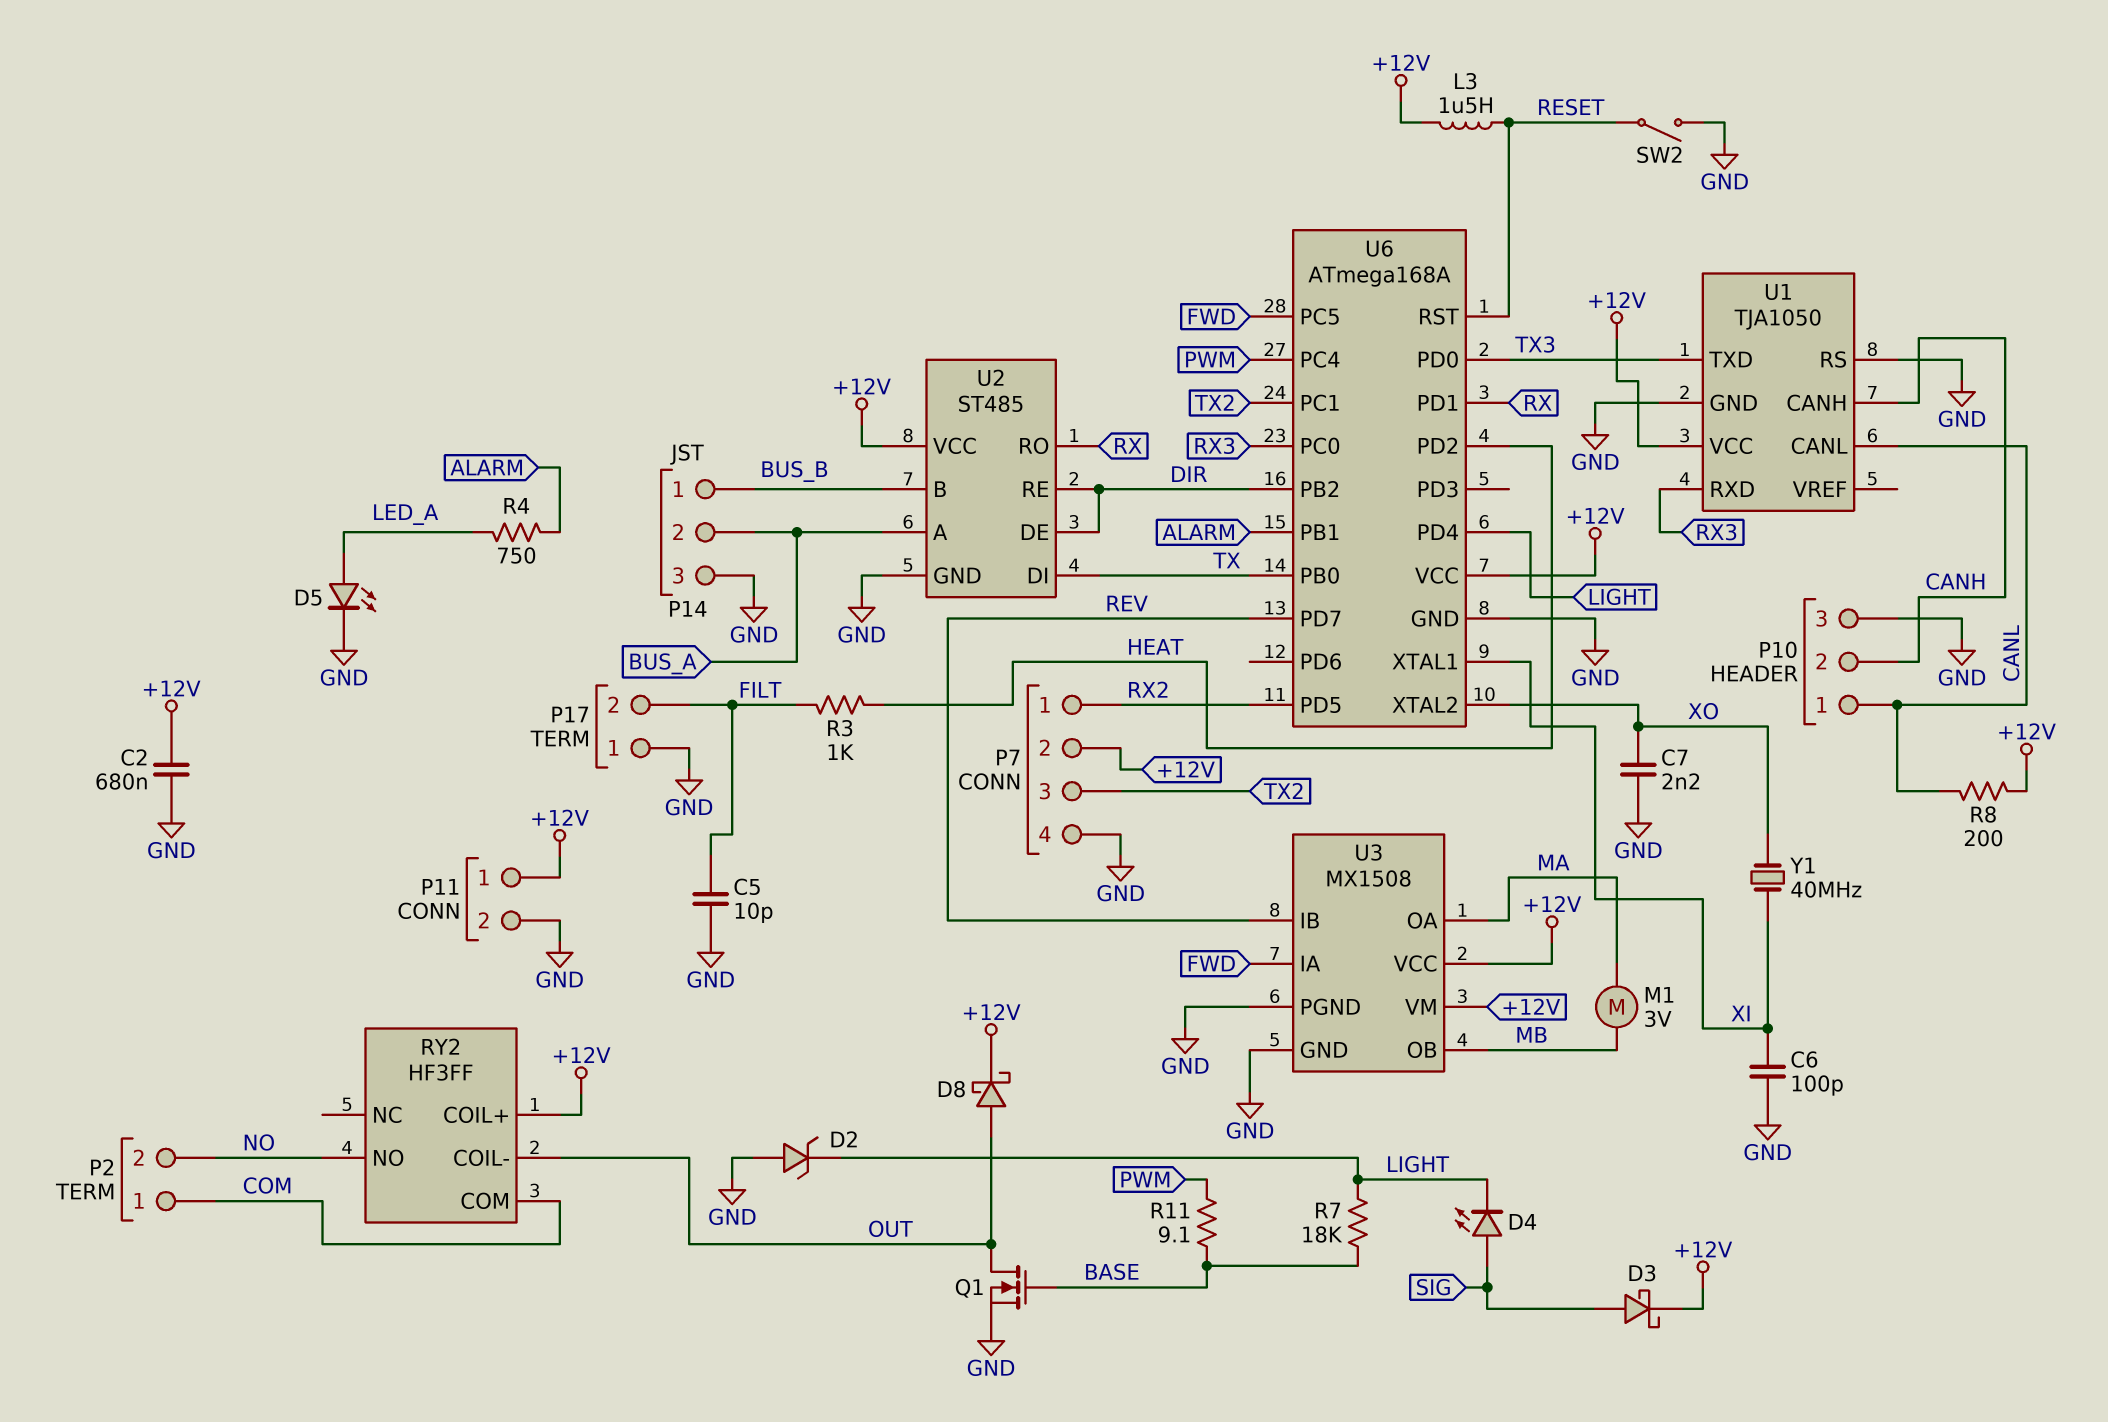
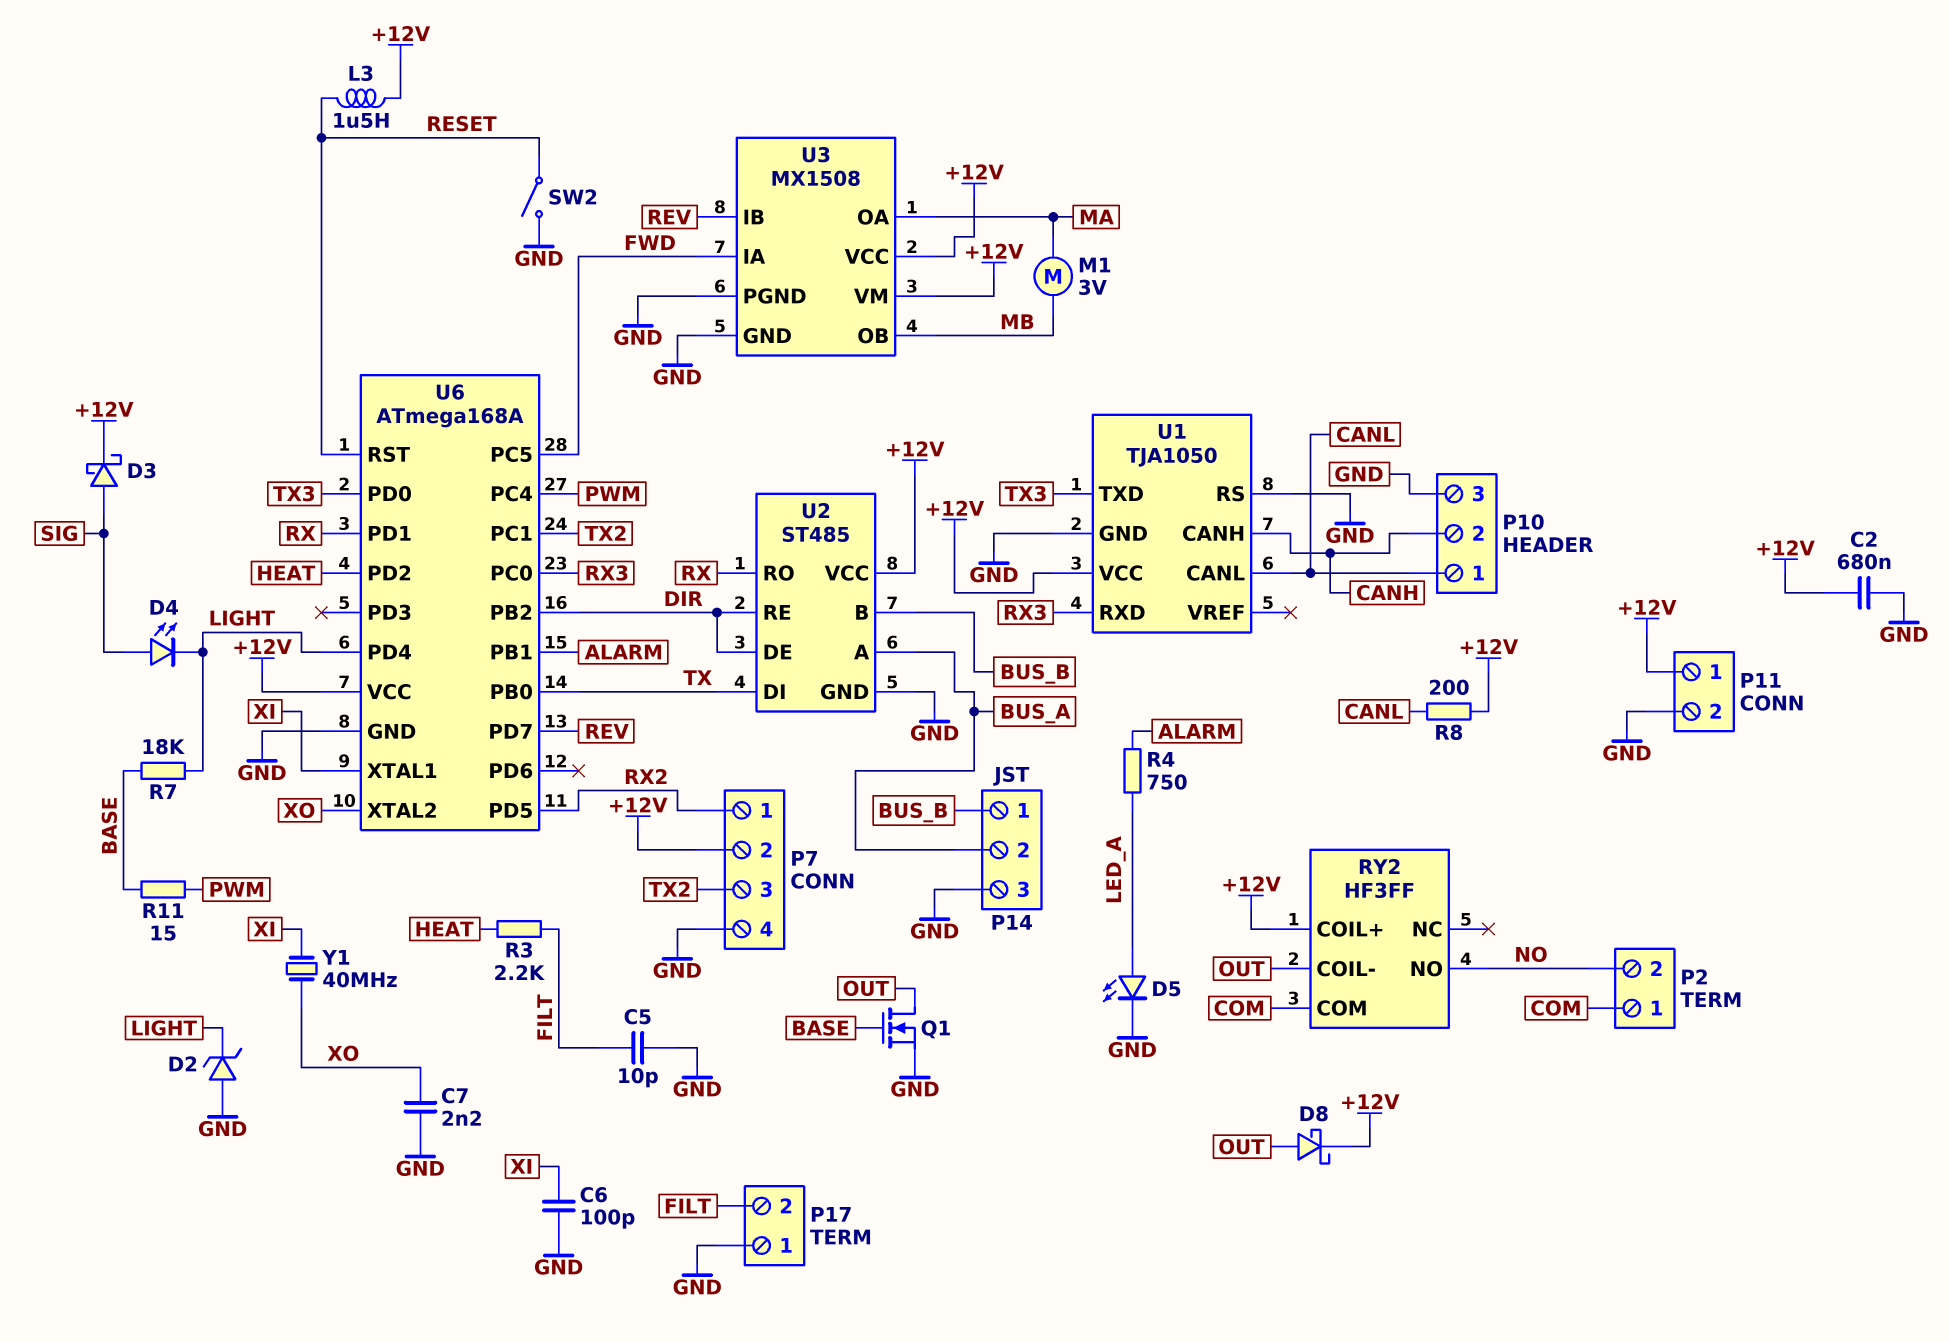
R3: 1k (FILT, HEAT) -> 2.2k (FILT, HEAT)
R11: 9.1 (BASE, PWM) -> 15 (BASE, PWM)

